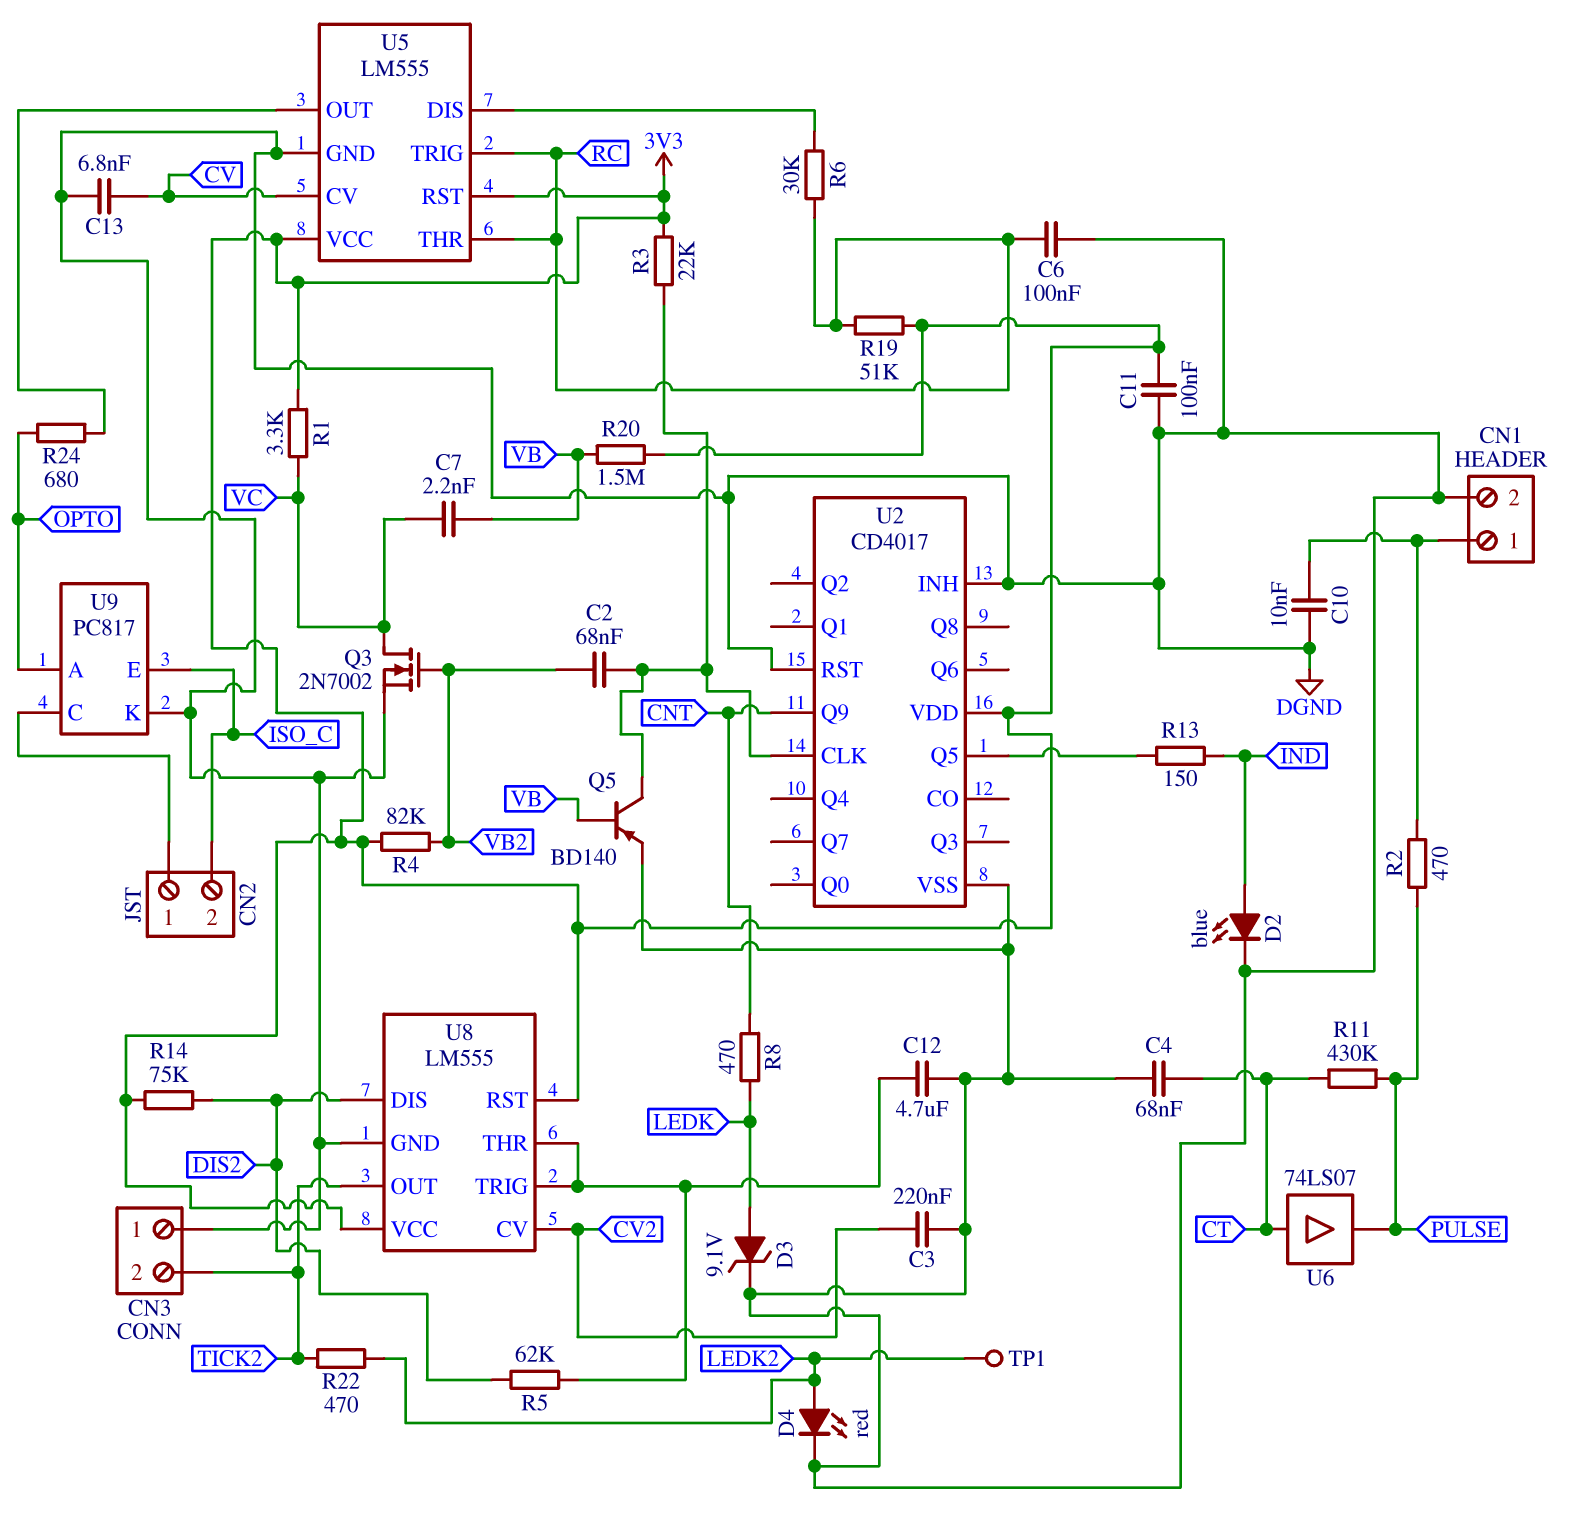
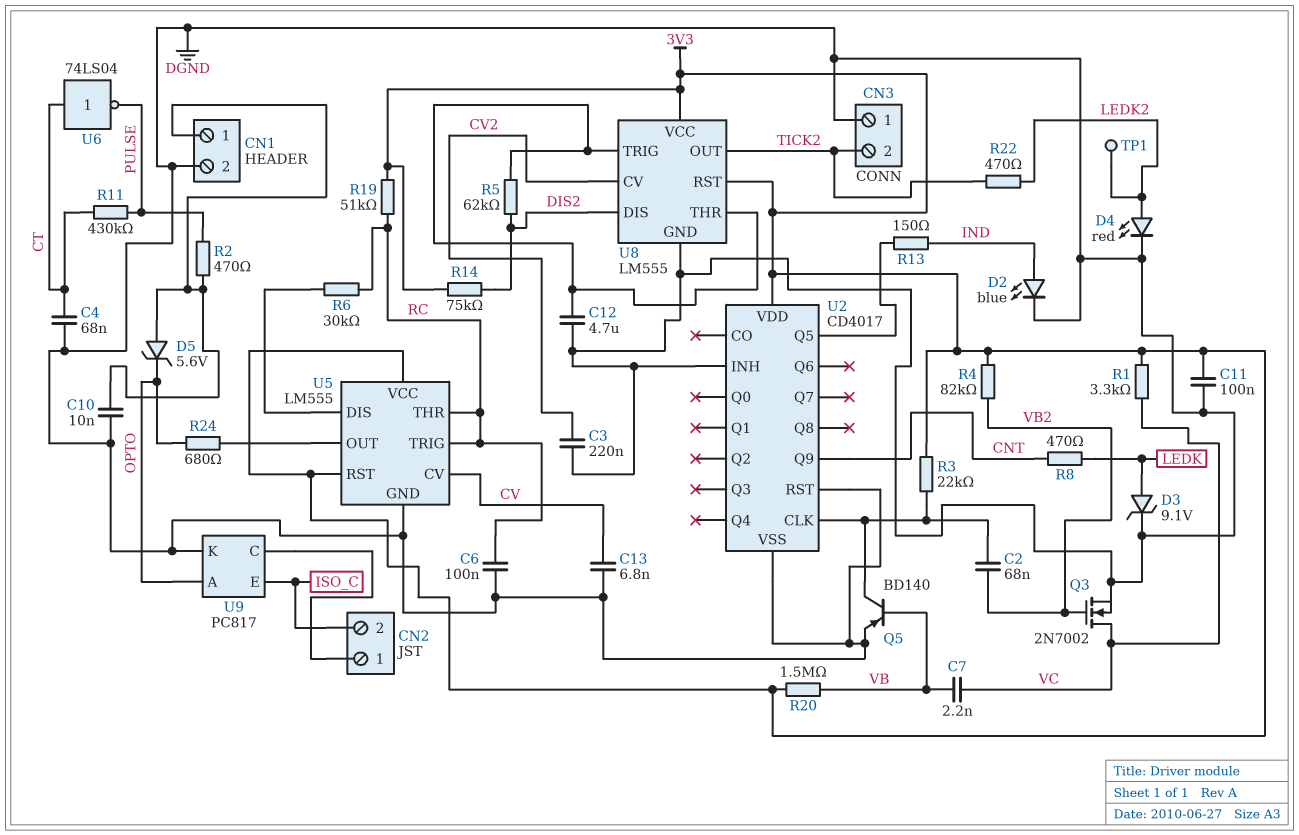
D5: none -> zener 5.6V (A CN1/1, K OPTO)
U6: buffer 74LS07 (in CT, out PULSE) -> NOT 74LS04 (in CT, out PULSE)

